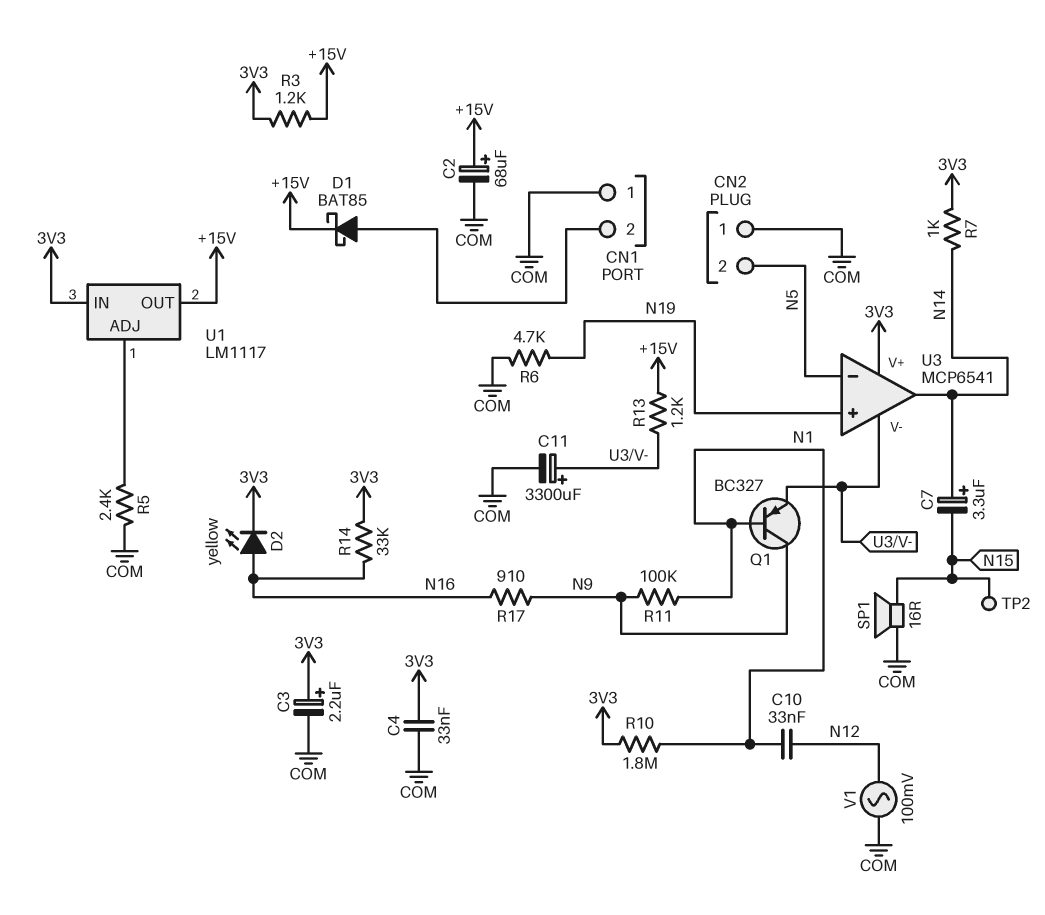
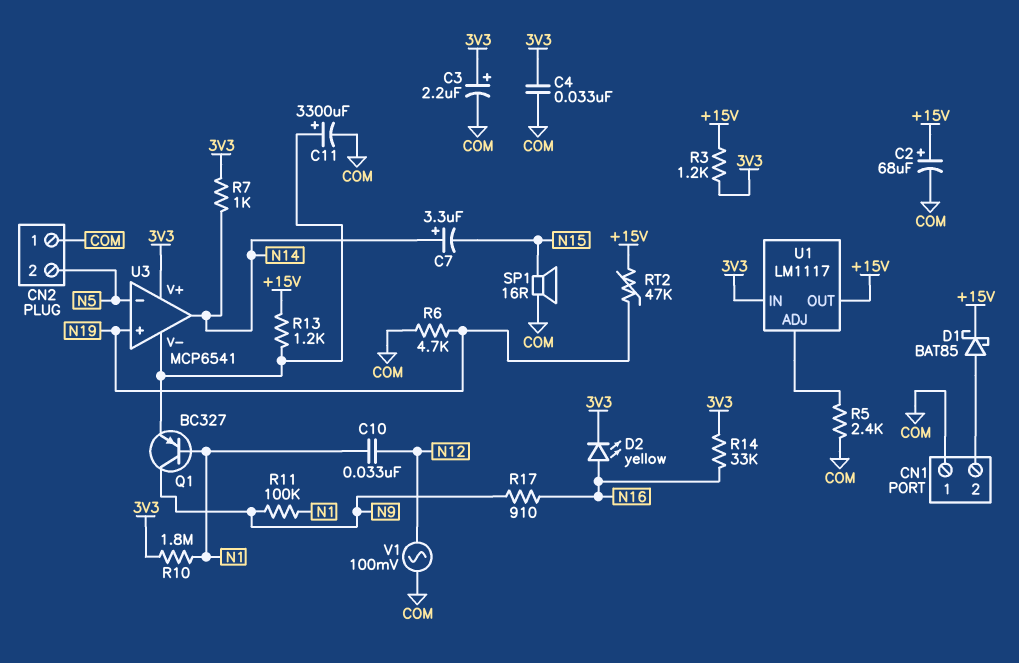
RT2: none -> 47k (+15V, N19)
TP2: test point (N15) -> none

